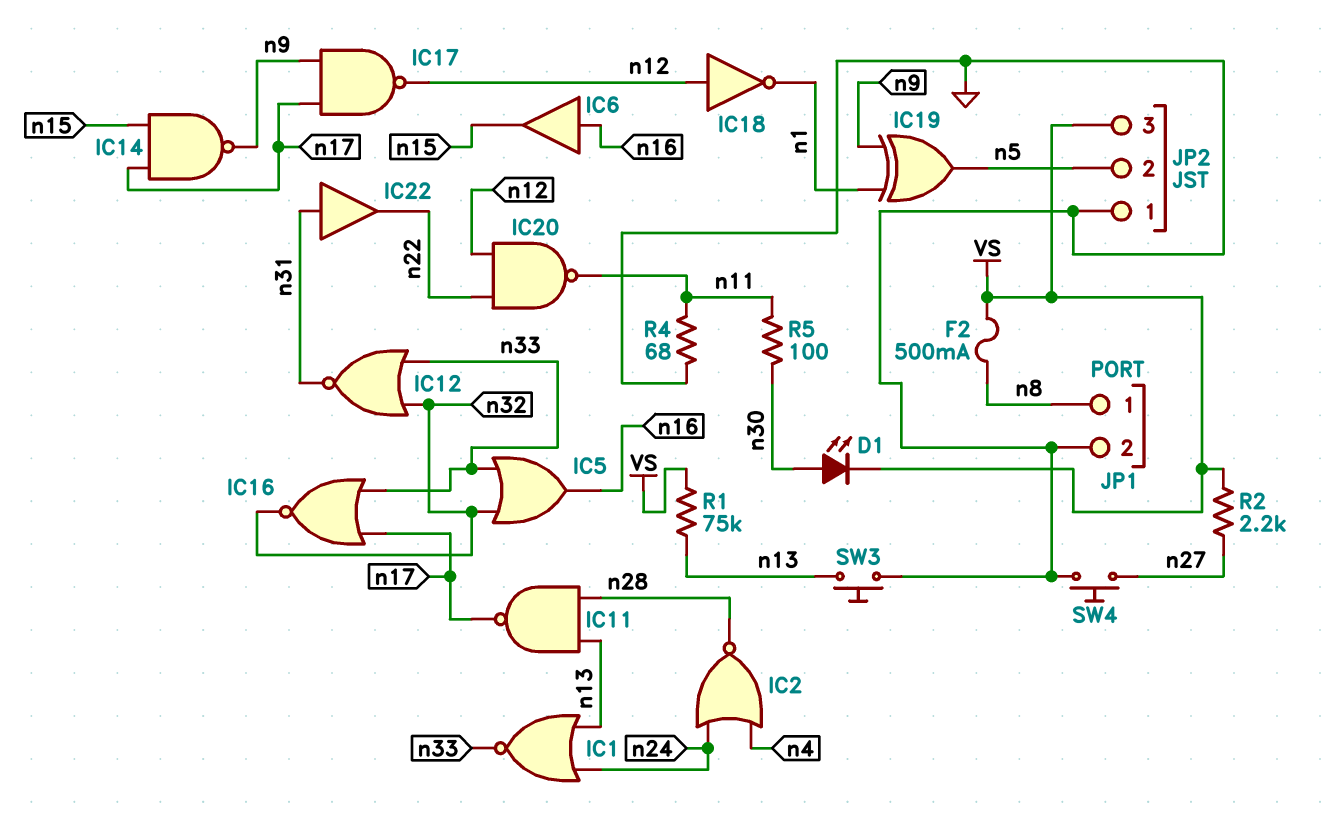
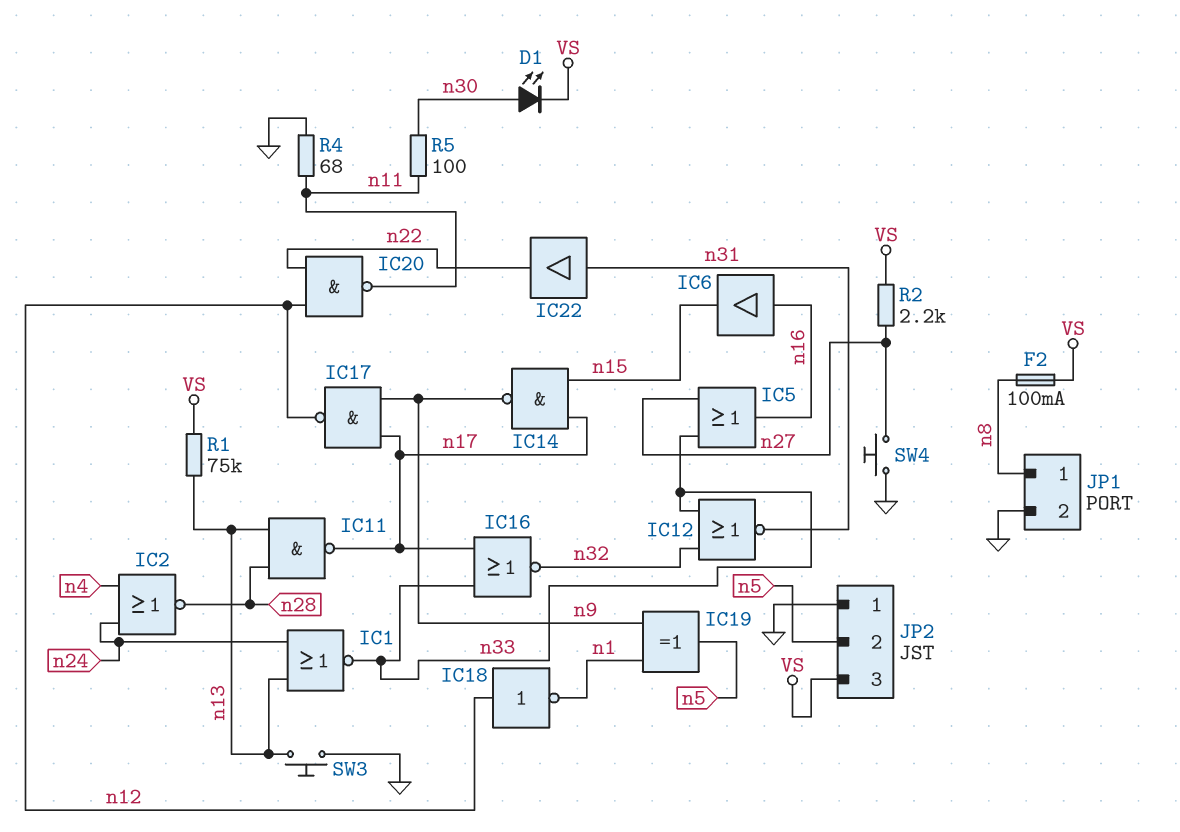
F2: 500mA (VS, n8) -> 100mA (VS, n8)
IC5: OR (in n32, in n33, out n16) -> OR (in n27, in n33, out n16)

